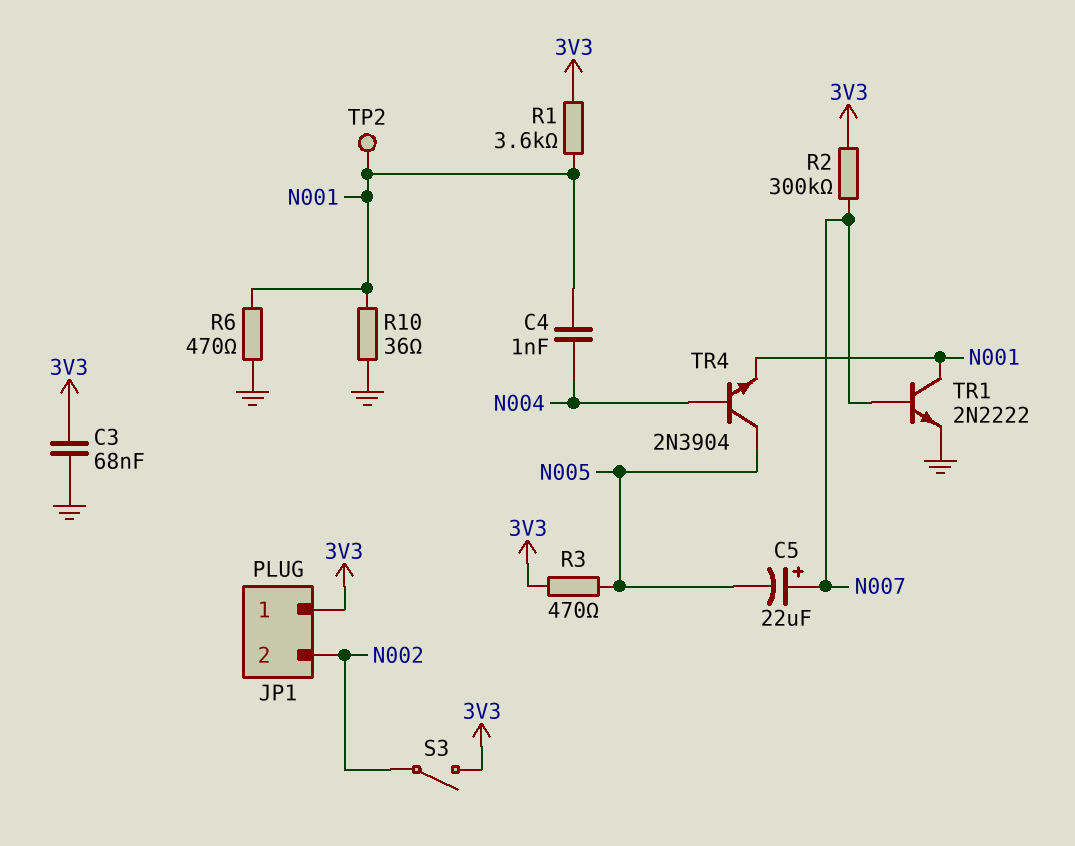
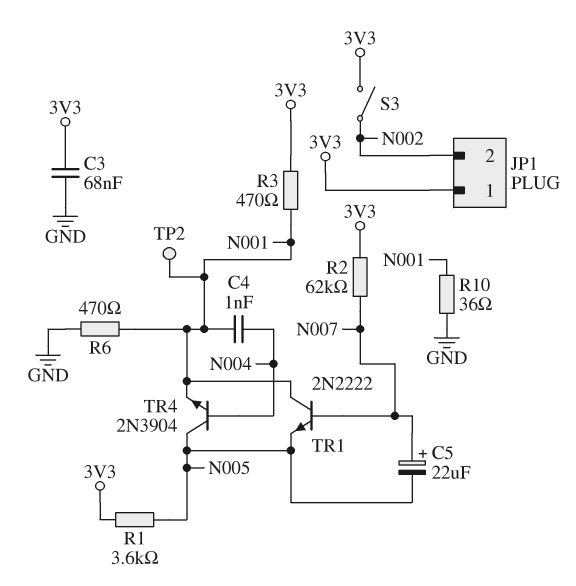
R1: 3.6k (3V3, N001) -> 3.6k (3V3, N005)
R2: 300k (3V3, N007) -> 62k (3V3, N007)
R3: 470 (3V3, N005) -> 470 (3V3, N001)
TR1: NPN 2N2222 (B N007, C N001, E GND) -> NPN 2N2222 (B N007, C N001, E N005)

